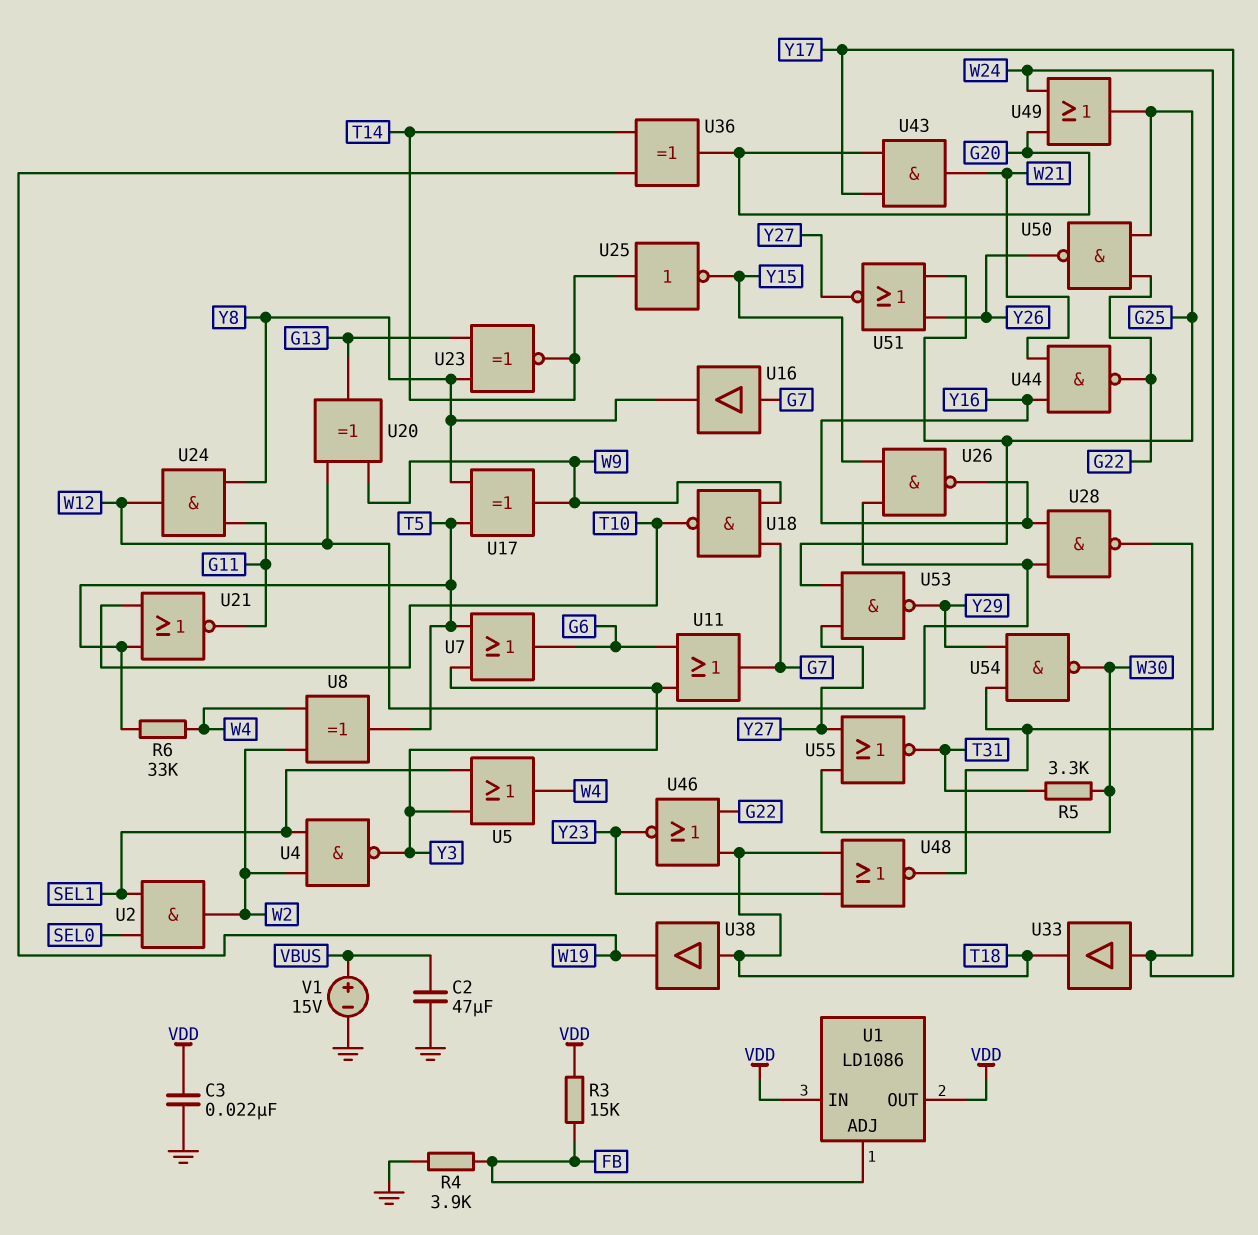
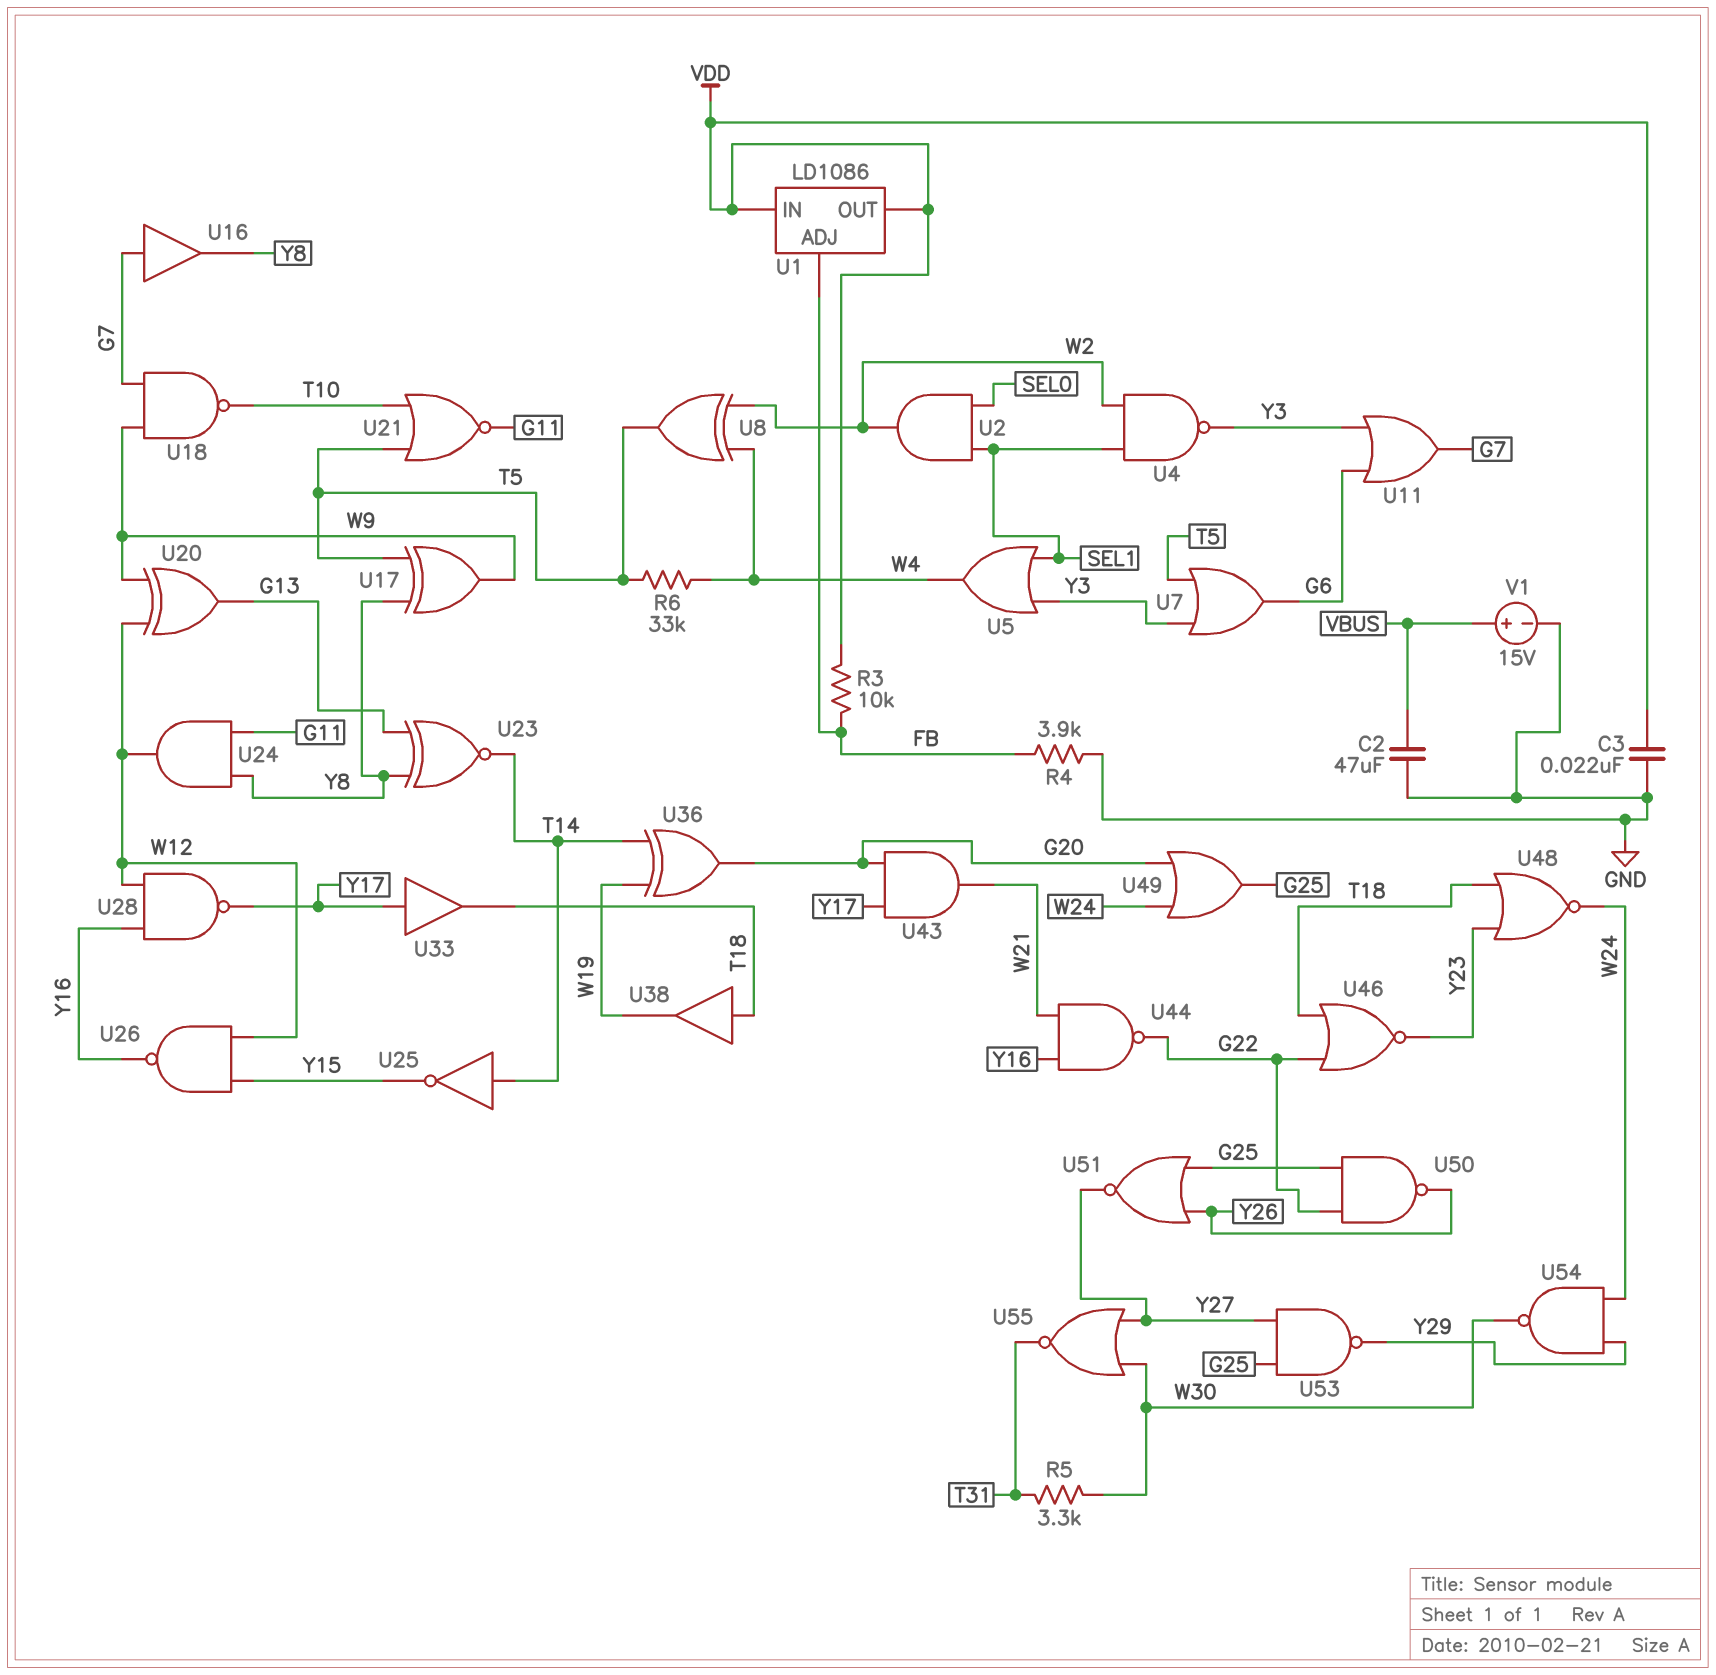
R3: 15k (FB, VDD) -> 10k (FB, VDD)

